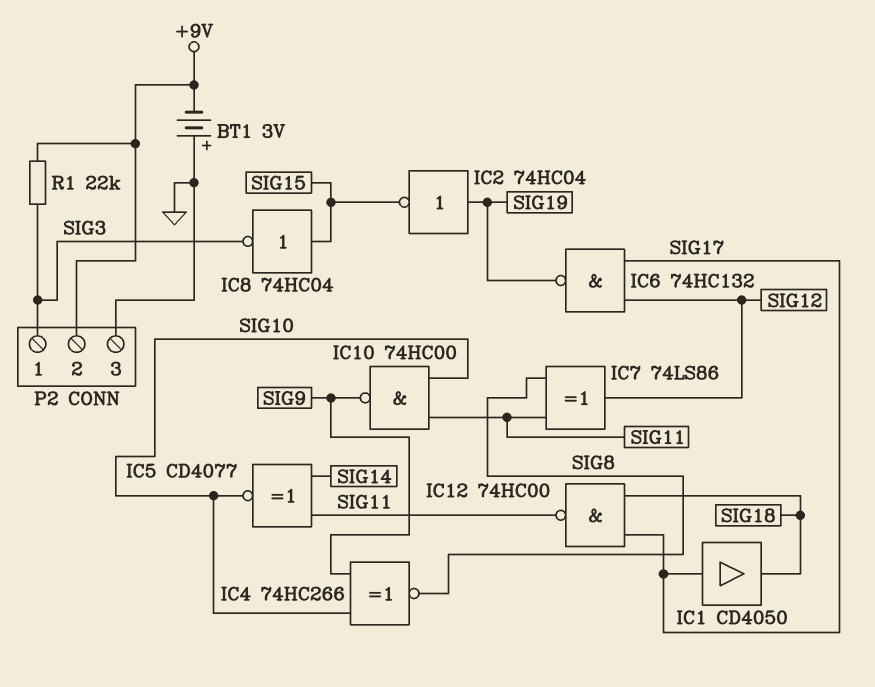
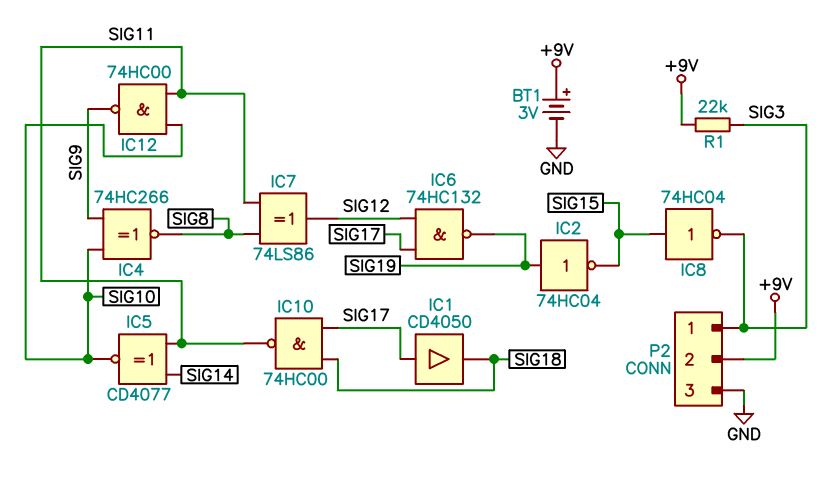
BT1: 3V (plus GND, minus +9V) -> 3V (plus +9V, minus GND)
IC10: NAND 74HC00 (in SIG10, in SIG11, out SIG9) -> NAND 74HC00 (in SIG17, in SIG18, out SIG11)
IC12: NAND 74HC00 (in SIG17, in SIG18, out SIG11) -> NAND 74HC00 (in SIG10, in SIG11, out SIG9)

